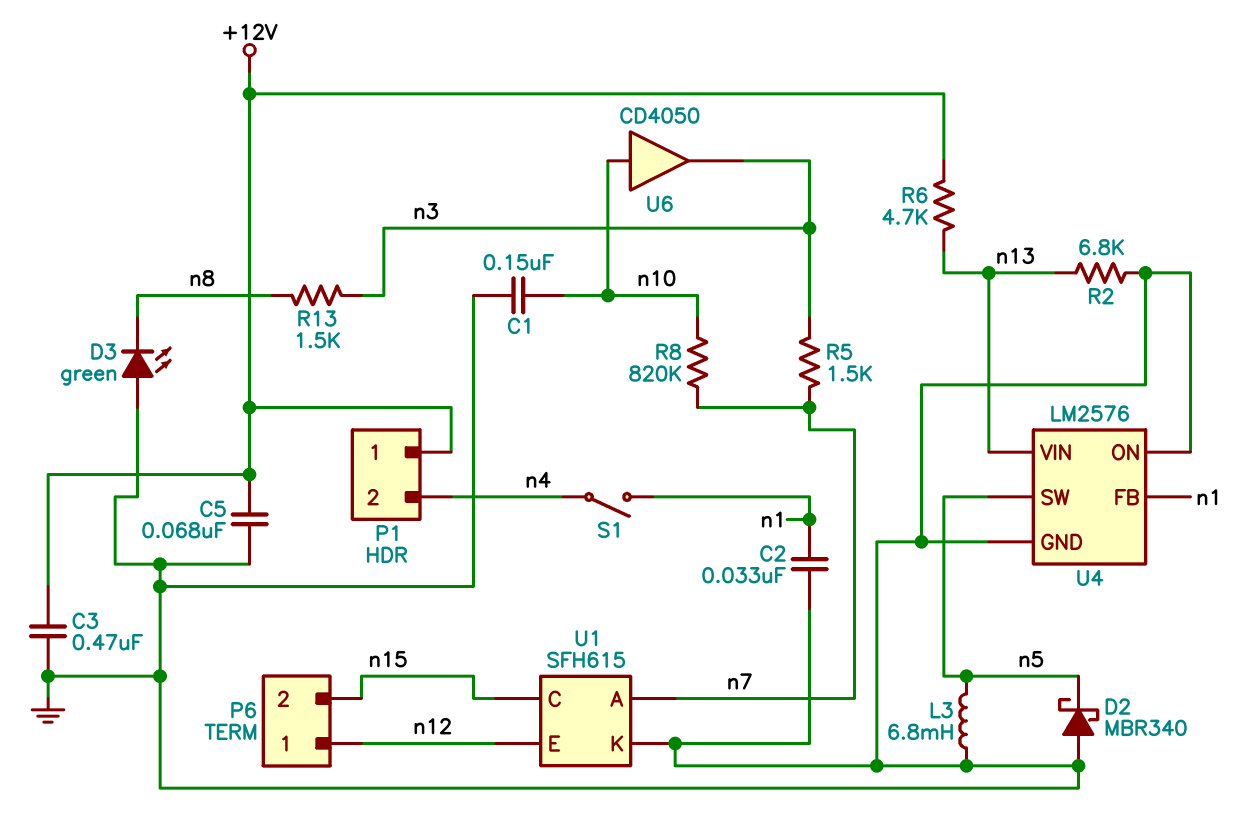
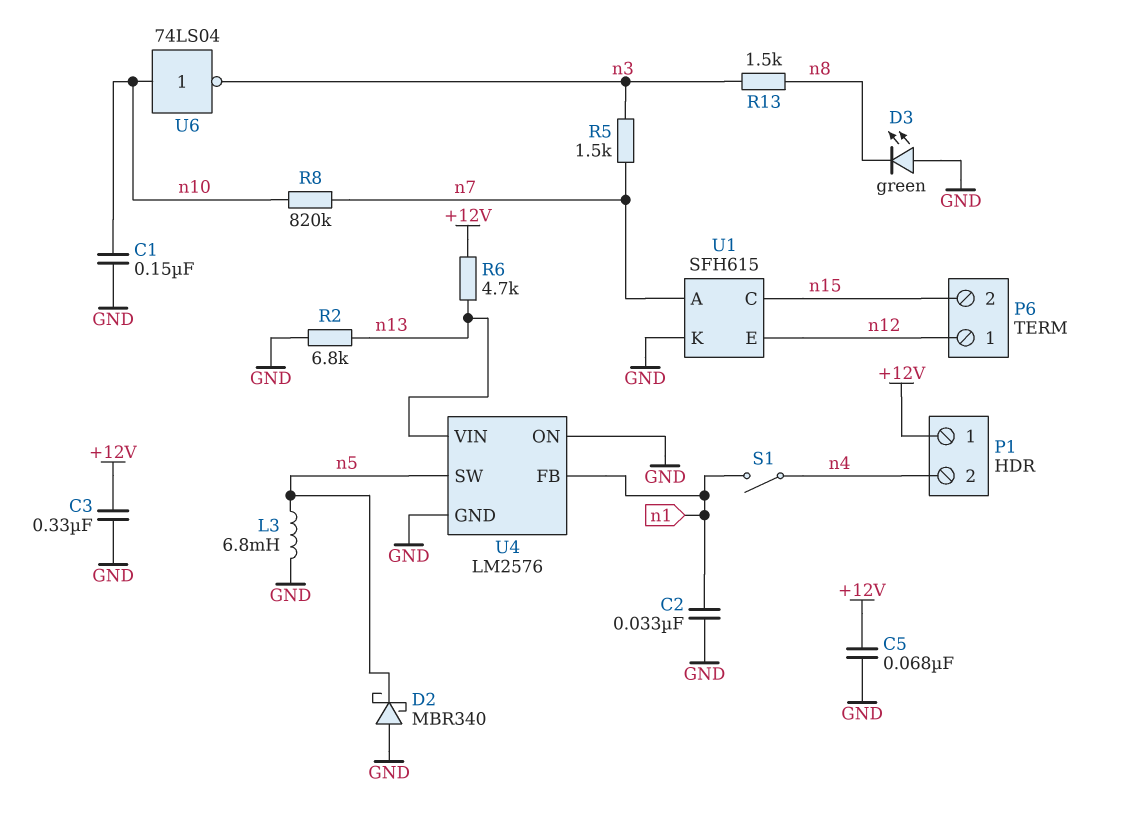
C3: 470nF (+12V, GND) -> 330nF (+12V, GND)
U6: buffer CD4050 (in n10, out n3) -> NOT 74LS04 (in n10, out n3)

